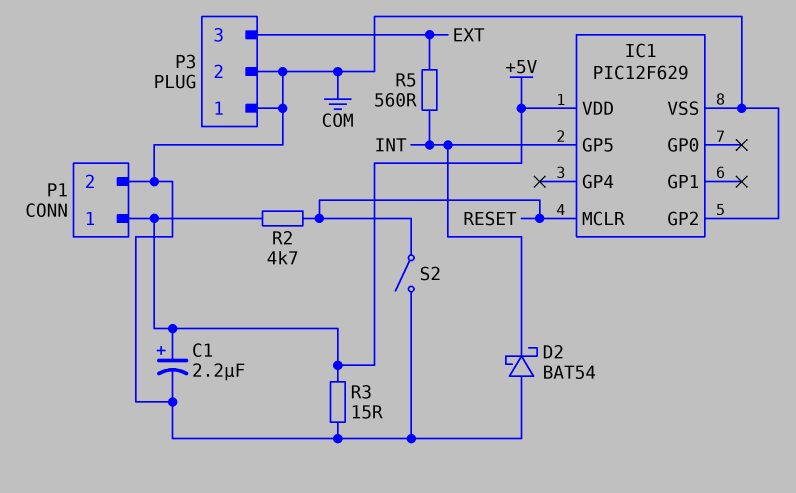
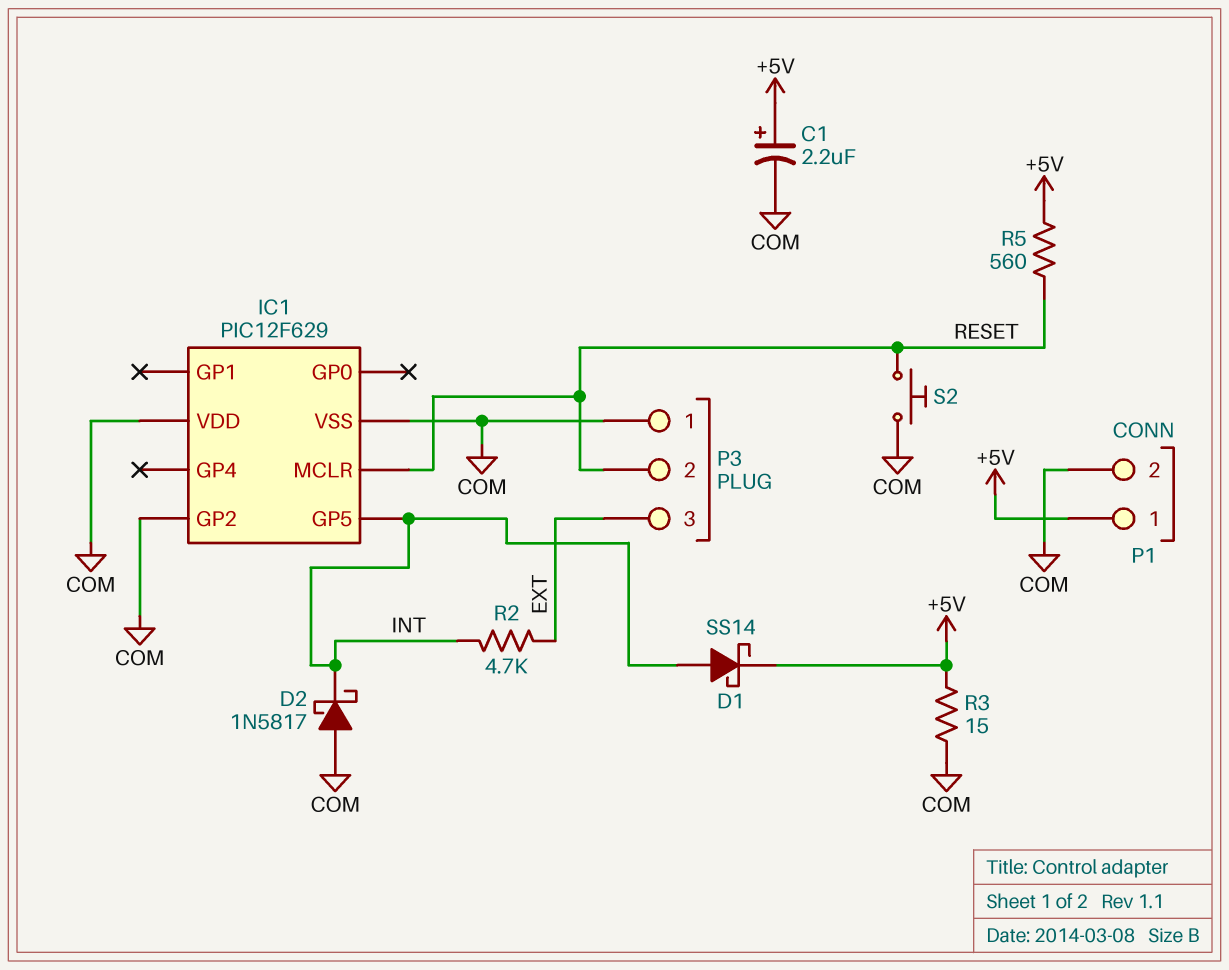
D1: none -> schottky SS14 (A INT, K +5V)
D2: schottky BAT54 (A COM, K INT) -> schottky 1N5817 (A COM, K INT)
IC1 pin VDD: +5V -> COM
P3 pin 2: COM -> RESET
R2: 4.7k (+5V, RESET) -> 4.7k (EXT, INT)
R5: 560 (EXT, INT) -> 560 (+5V, RESET)
S2: switch (COM, RESET) -> button (COM, RESET)

